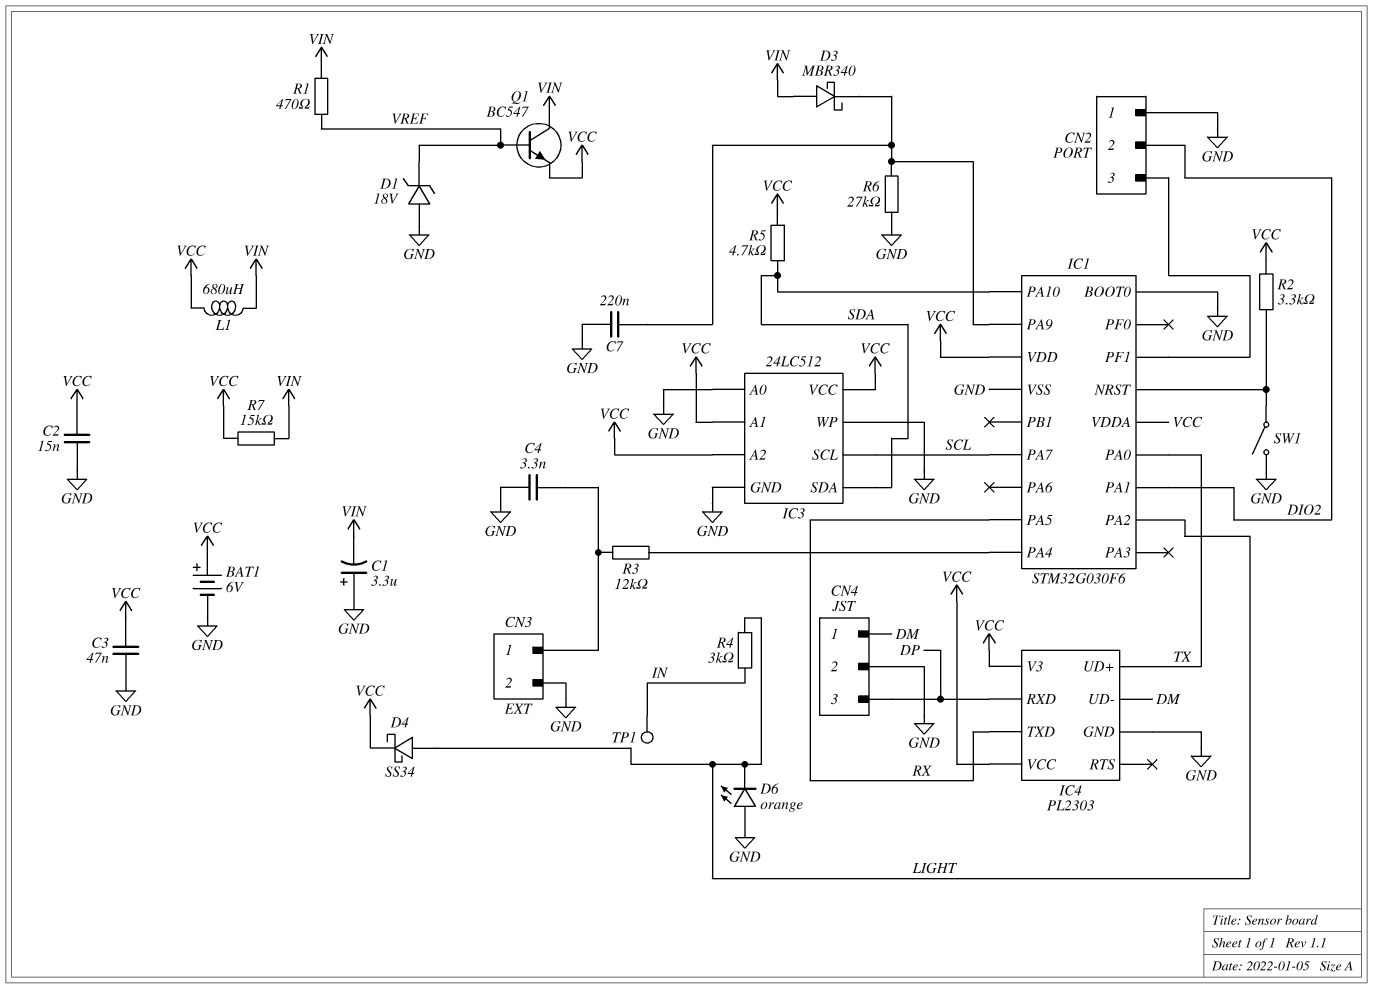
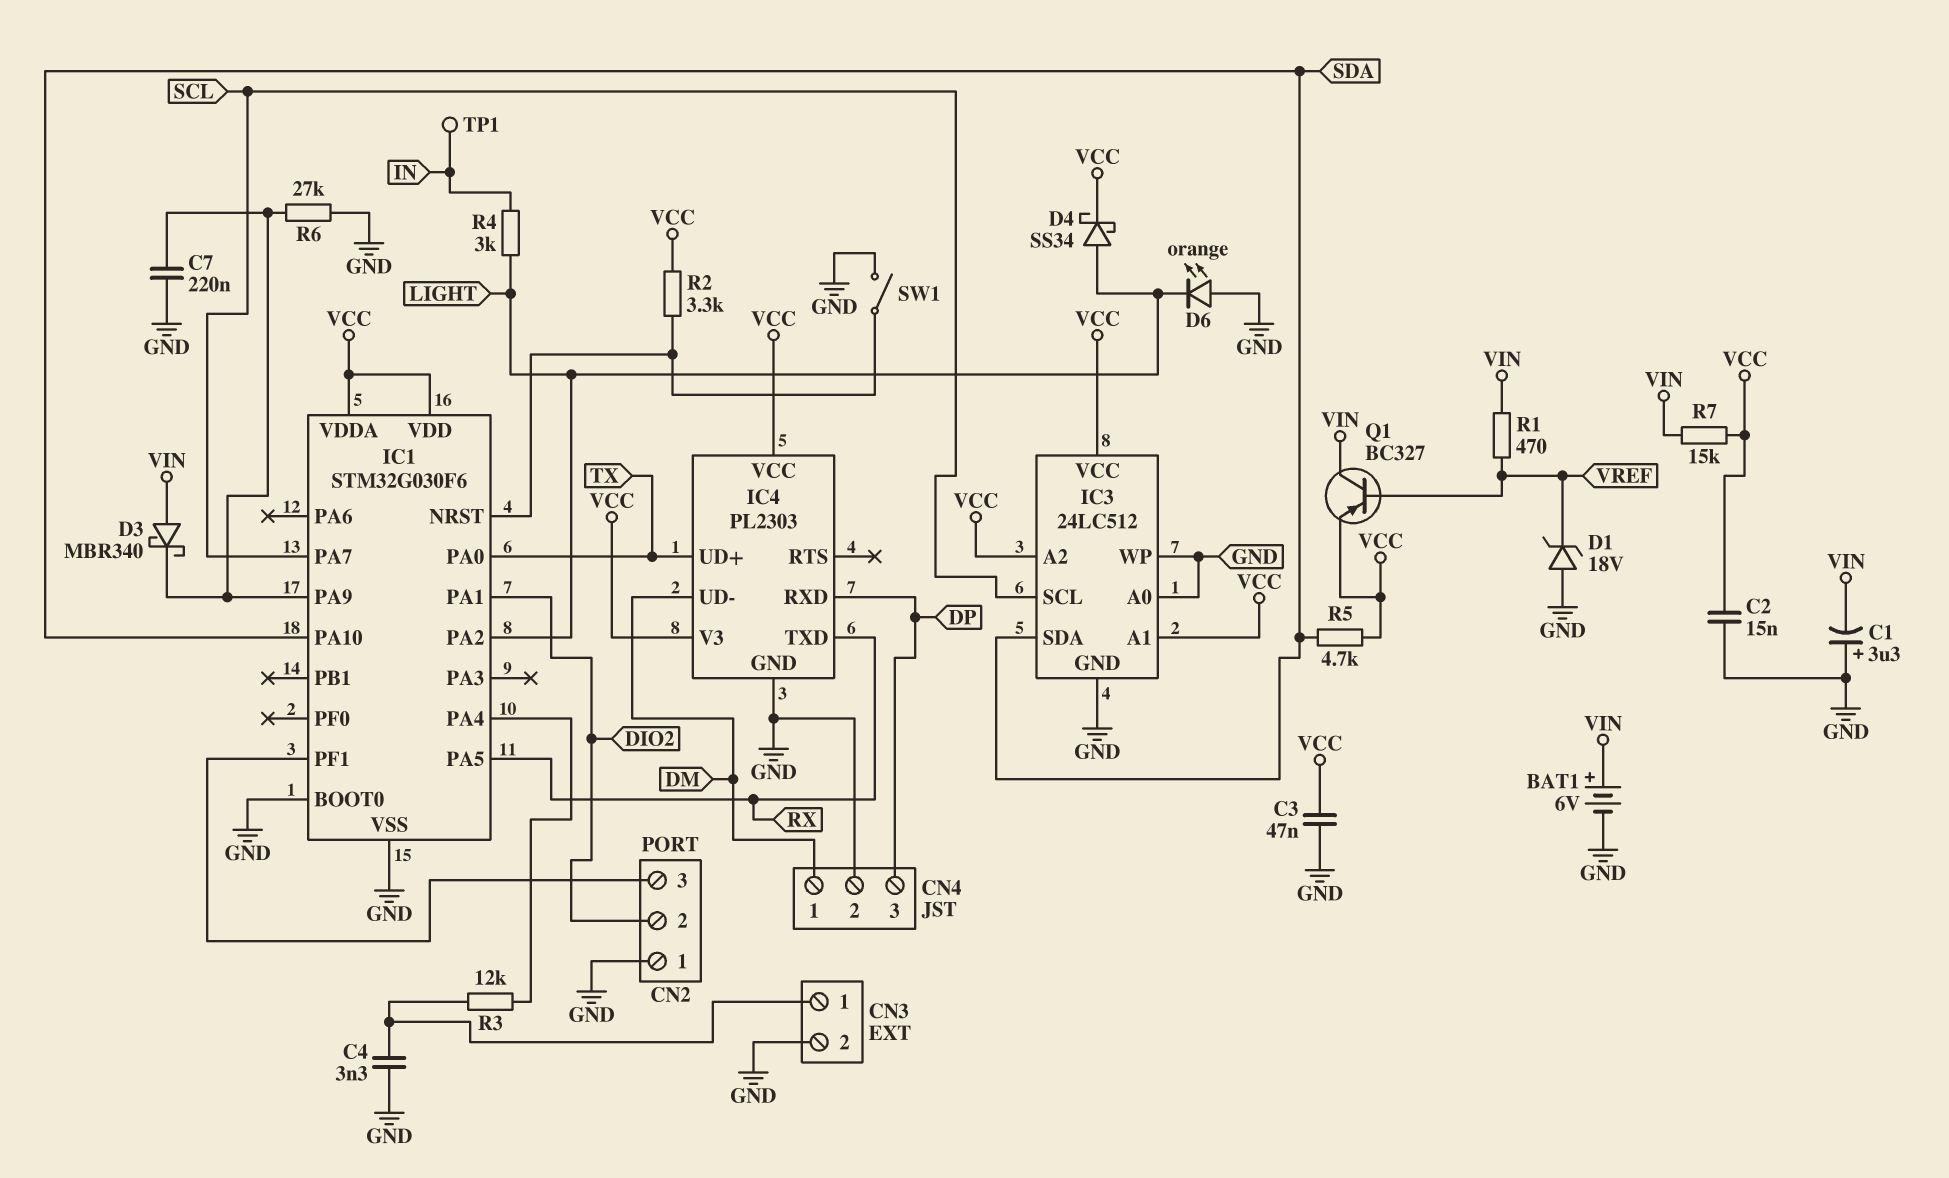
BAT1: 6V (plus VCC, minus GND) -> 6V (plus VIN, minus GND)
L1: 680uH (VCC, VIN) -> none
Q1: NPN BC547 (B VREF, C VIN, E VCC) -> PNP BC327 (B VREF, C VIN, E VCC)

